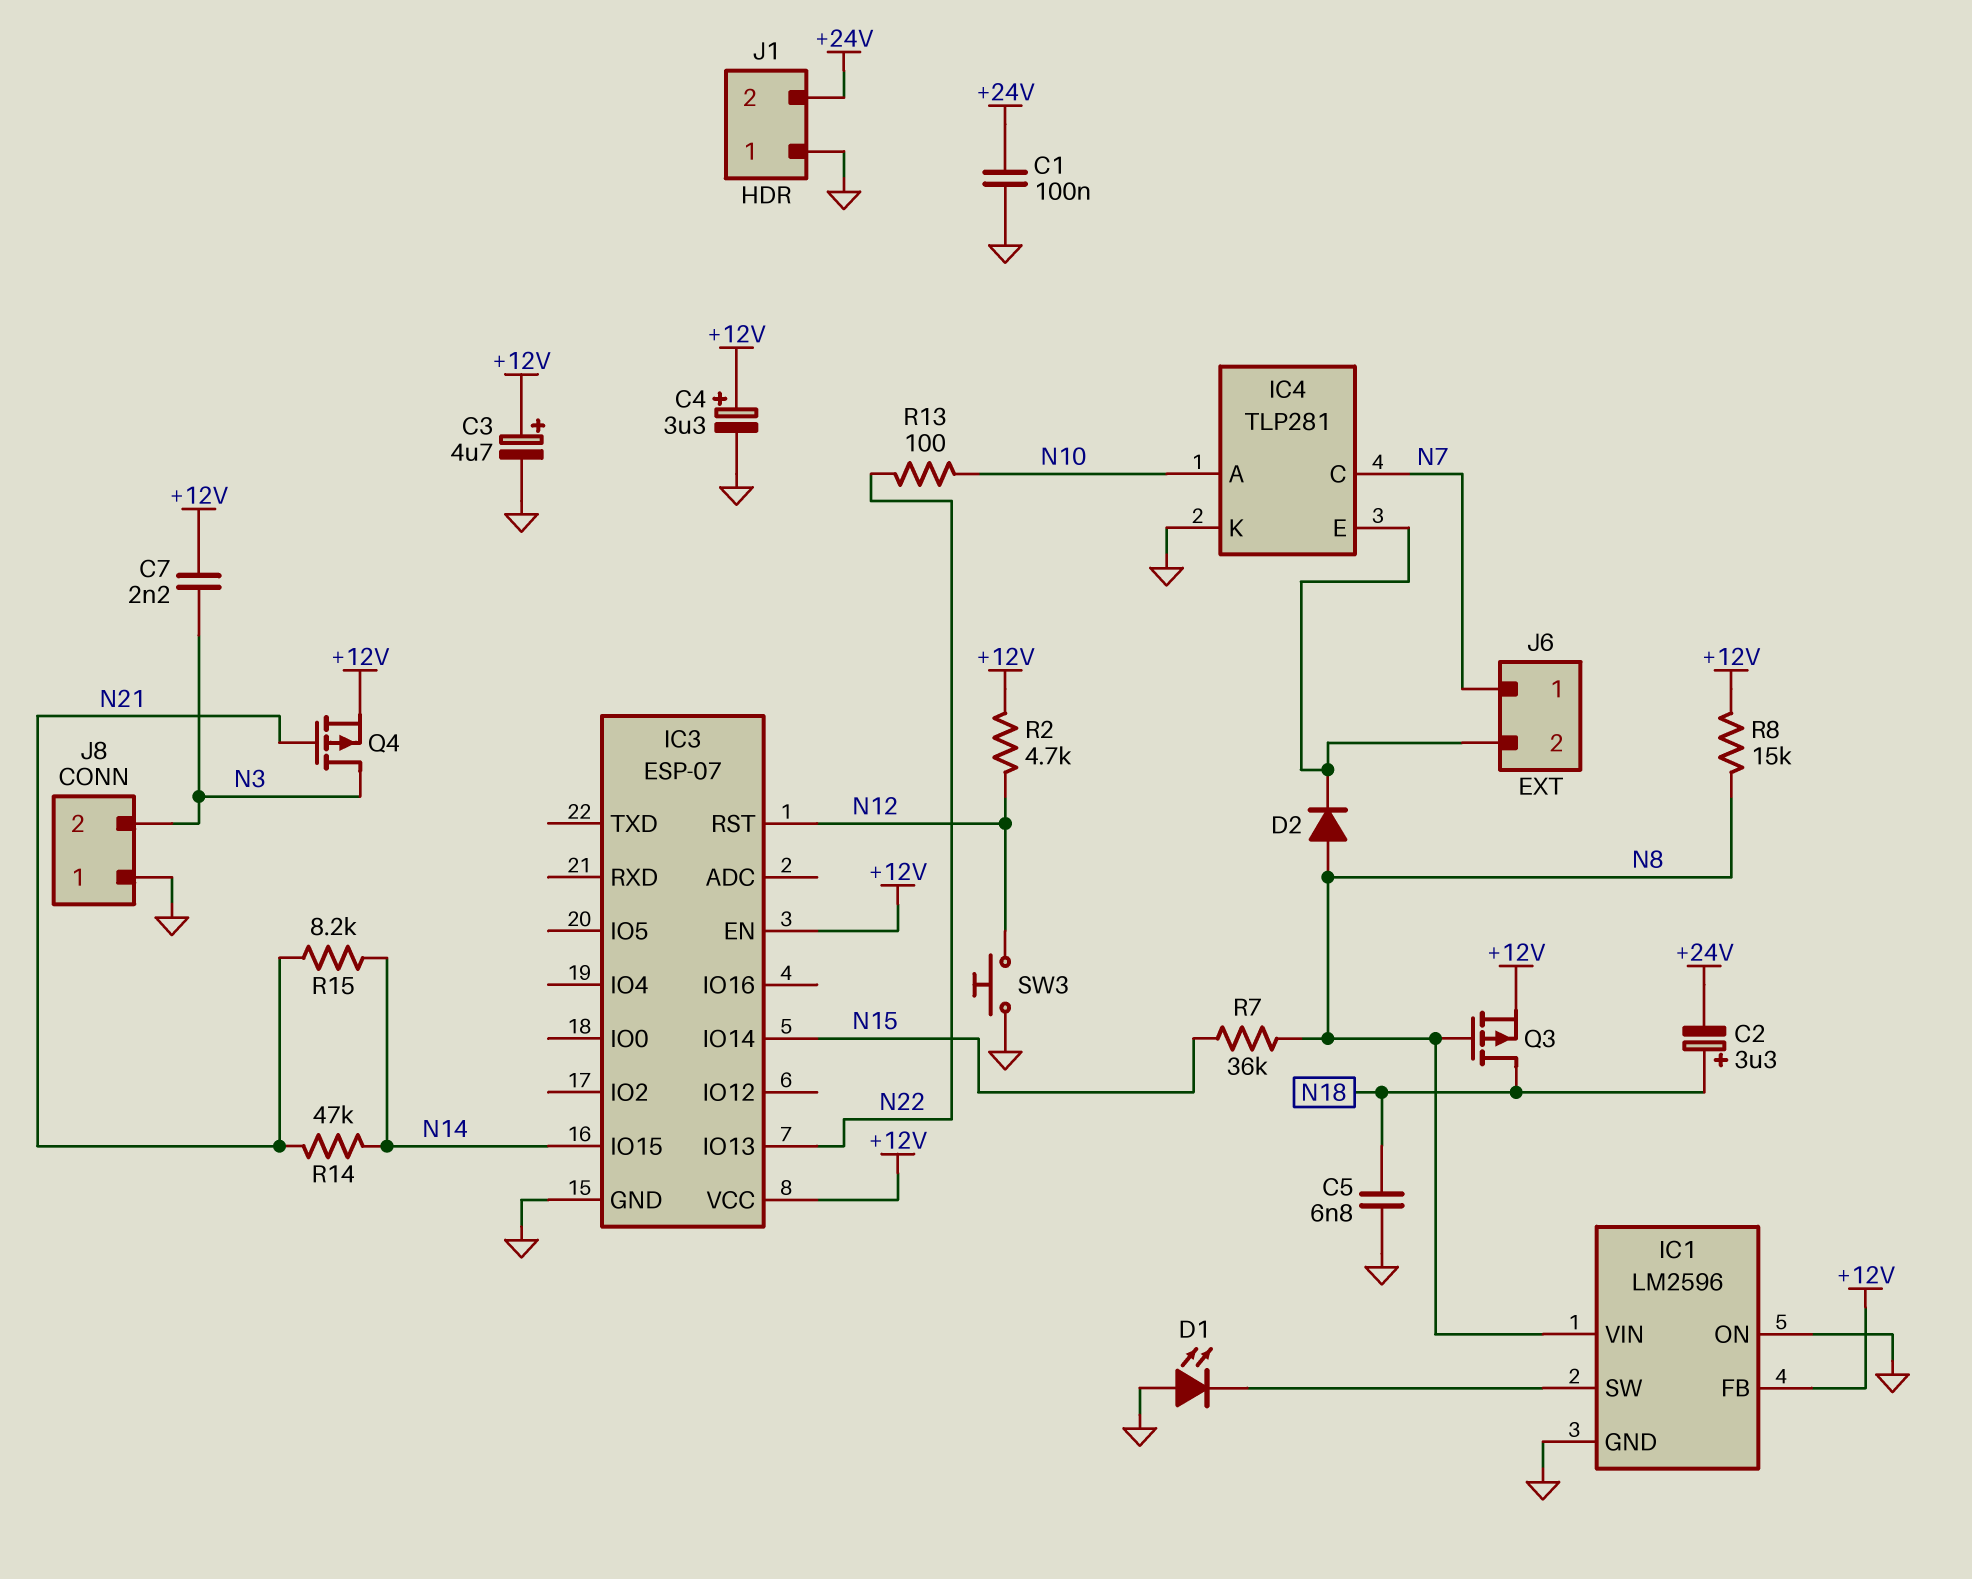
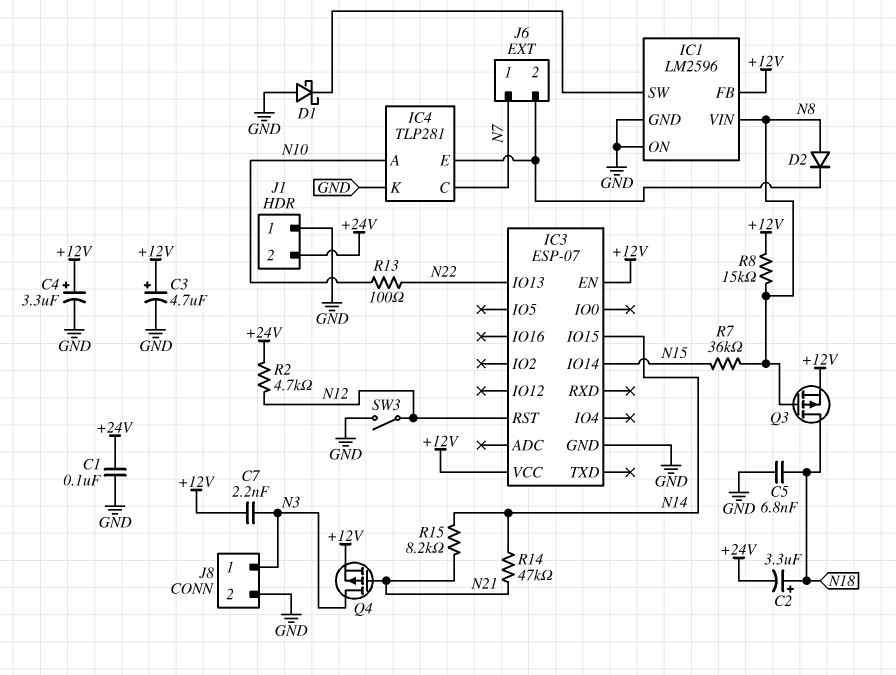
D1: LED (A GND, K IC1/SW) -> schottky (A GND, K IC1/SW)
J8 pin 1: GND -> N3
J8 pin 2: N3 -> GND
R2: 4.7k (+12V, N12) -> 4.7k (+24V, N12)
SW3: button (GND, N12) -> switch (GND, N12)

